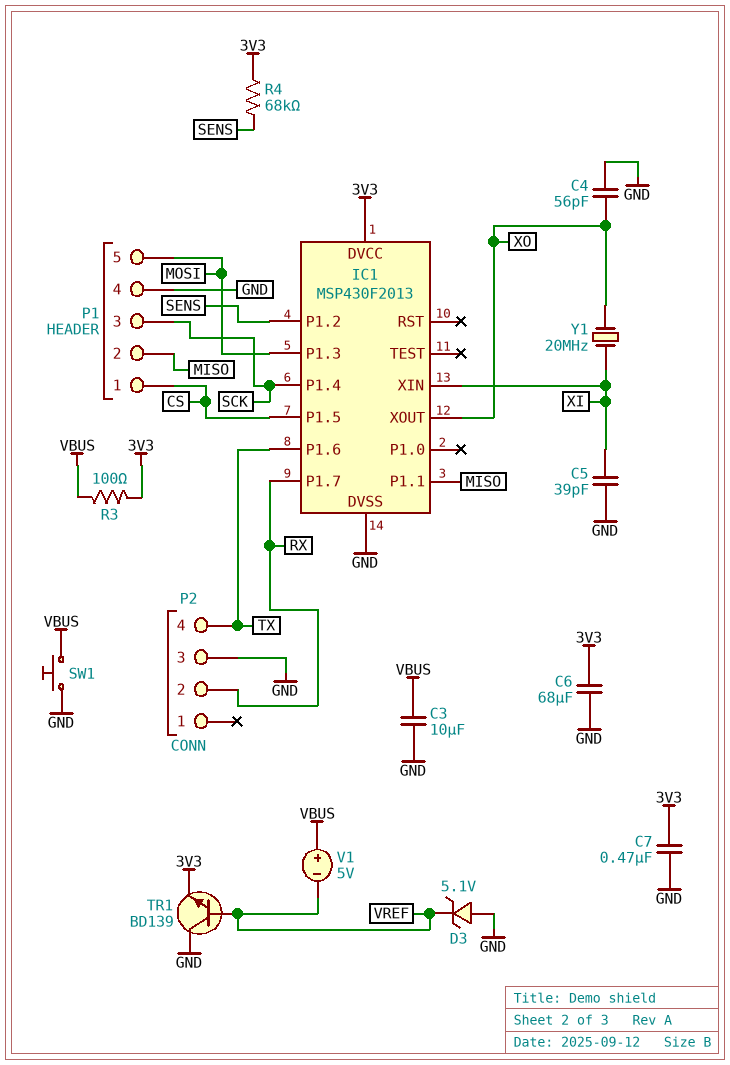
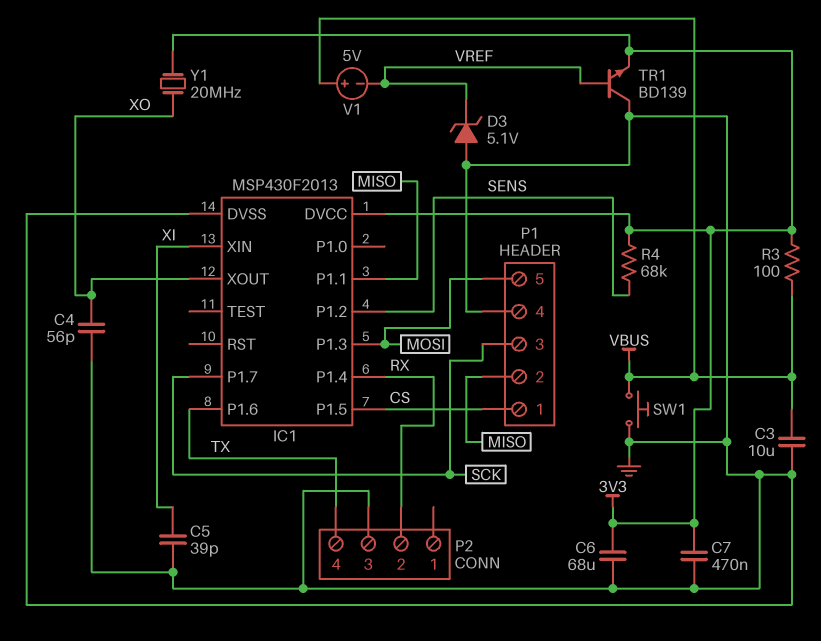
IC1 pin P1.4: SCK -> RX
IC1 pin P1.7: RX -> SCK
Y1: 20MHz (XI, XO) -> 20MHz (3V3, XO)

